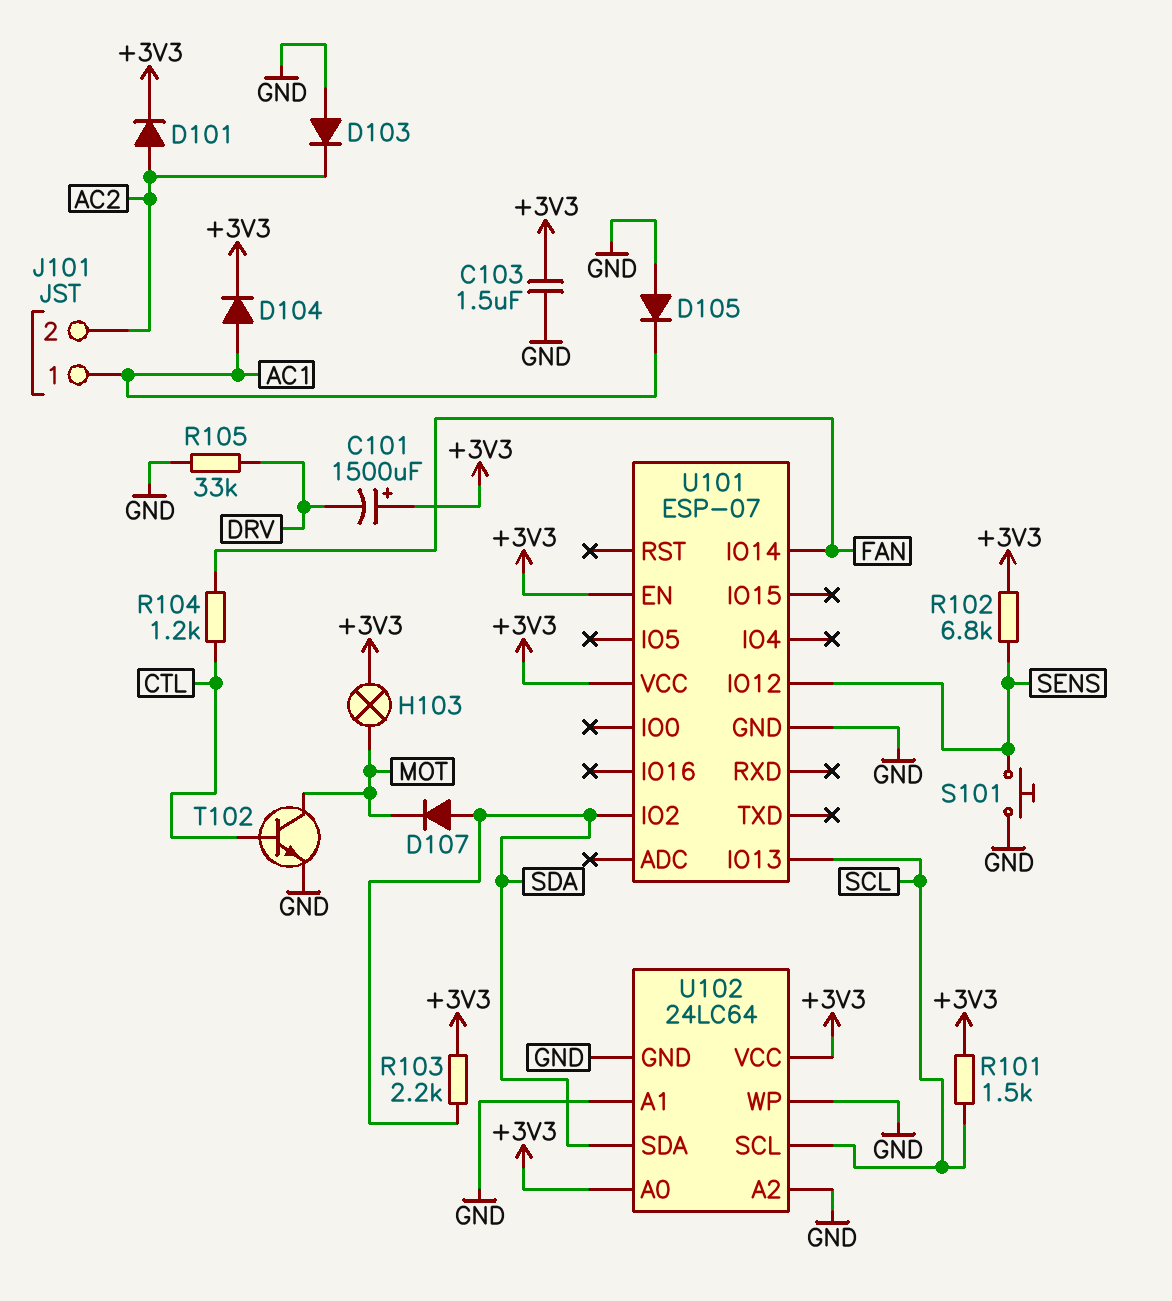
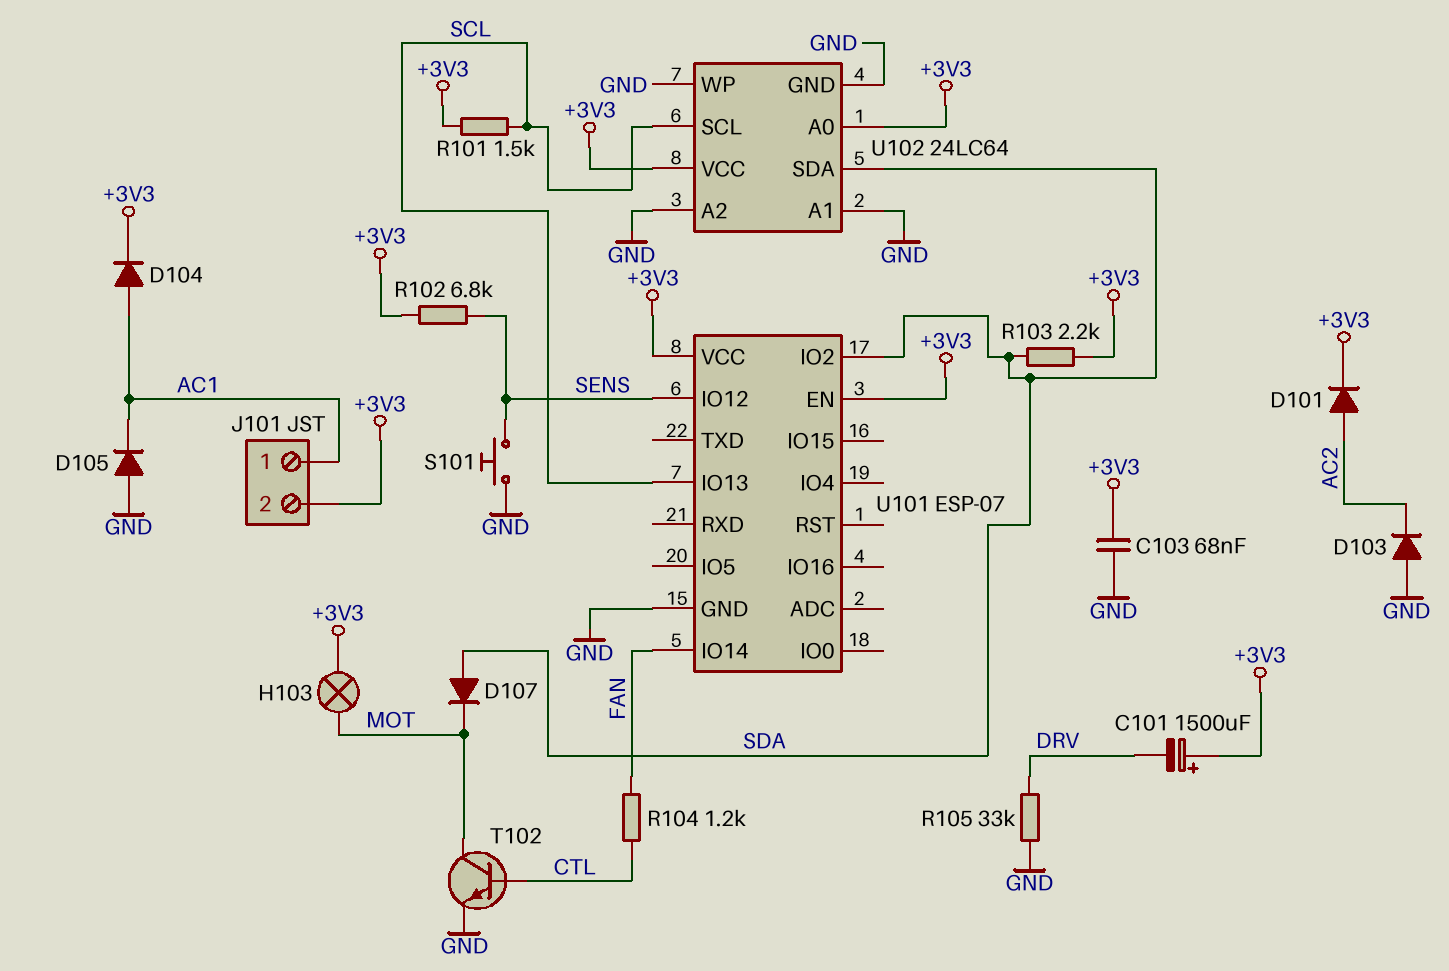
C103: 1.5uF (+3V3, GND) -> 68nF (+3V3, GND)
J101 pin 2: AC2 -> +3V3

